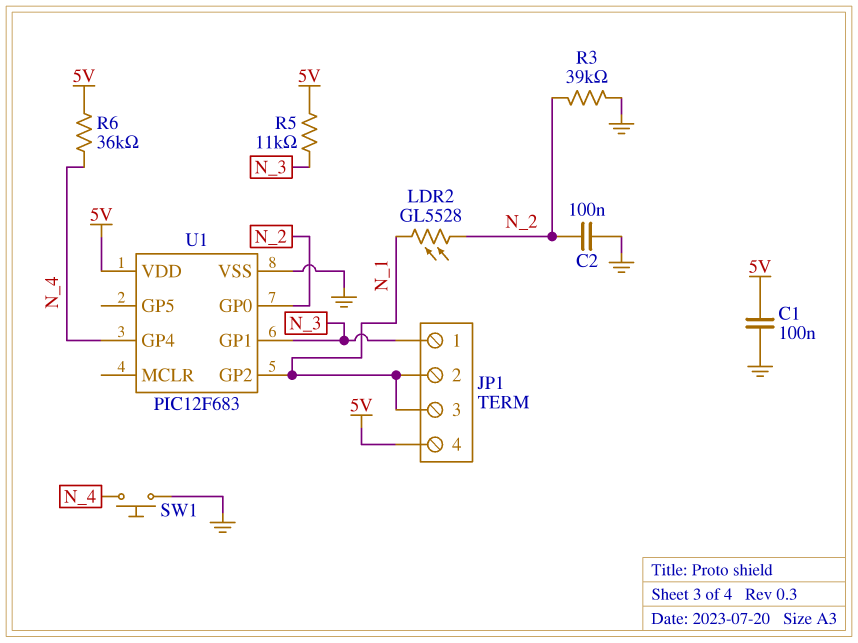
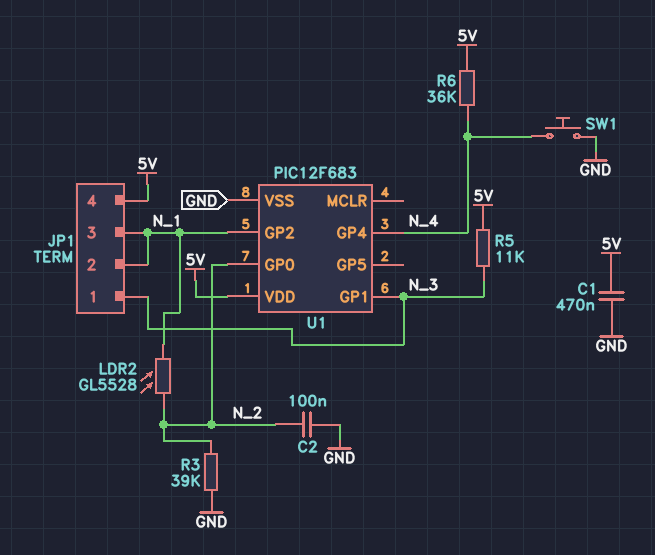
C1: 100nF (5V, GND) -> 470nF (5V, GND)

